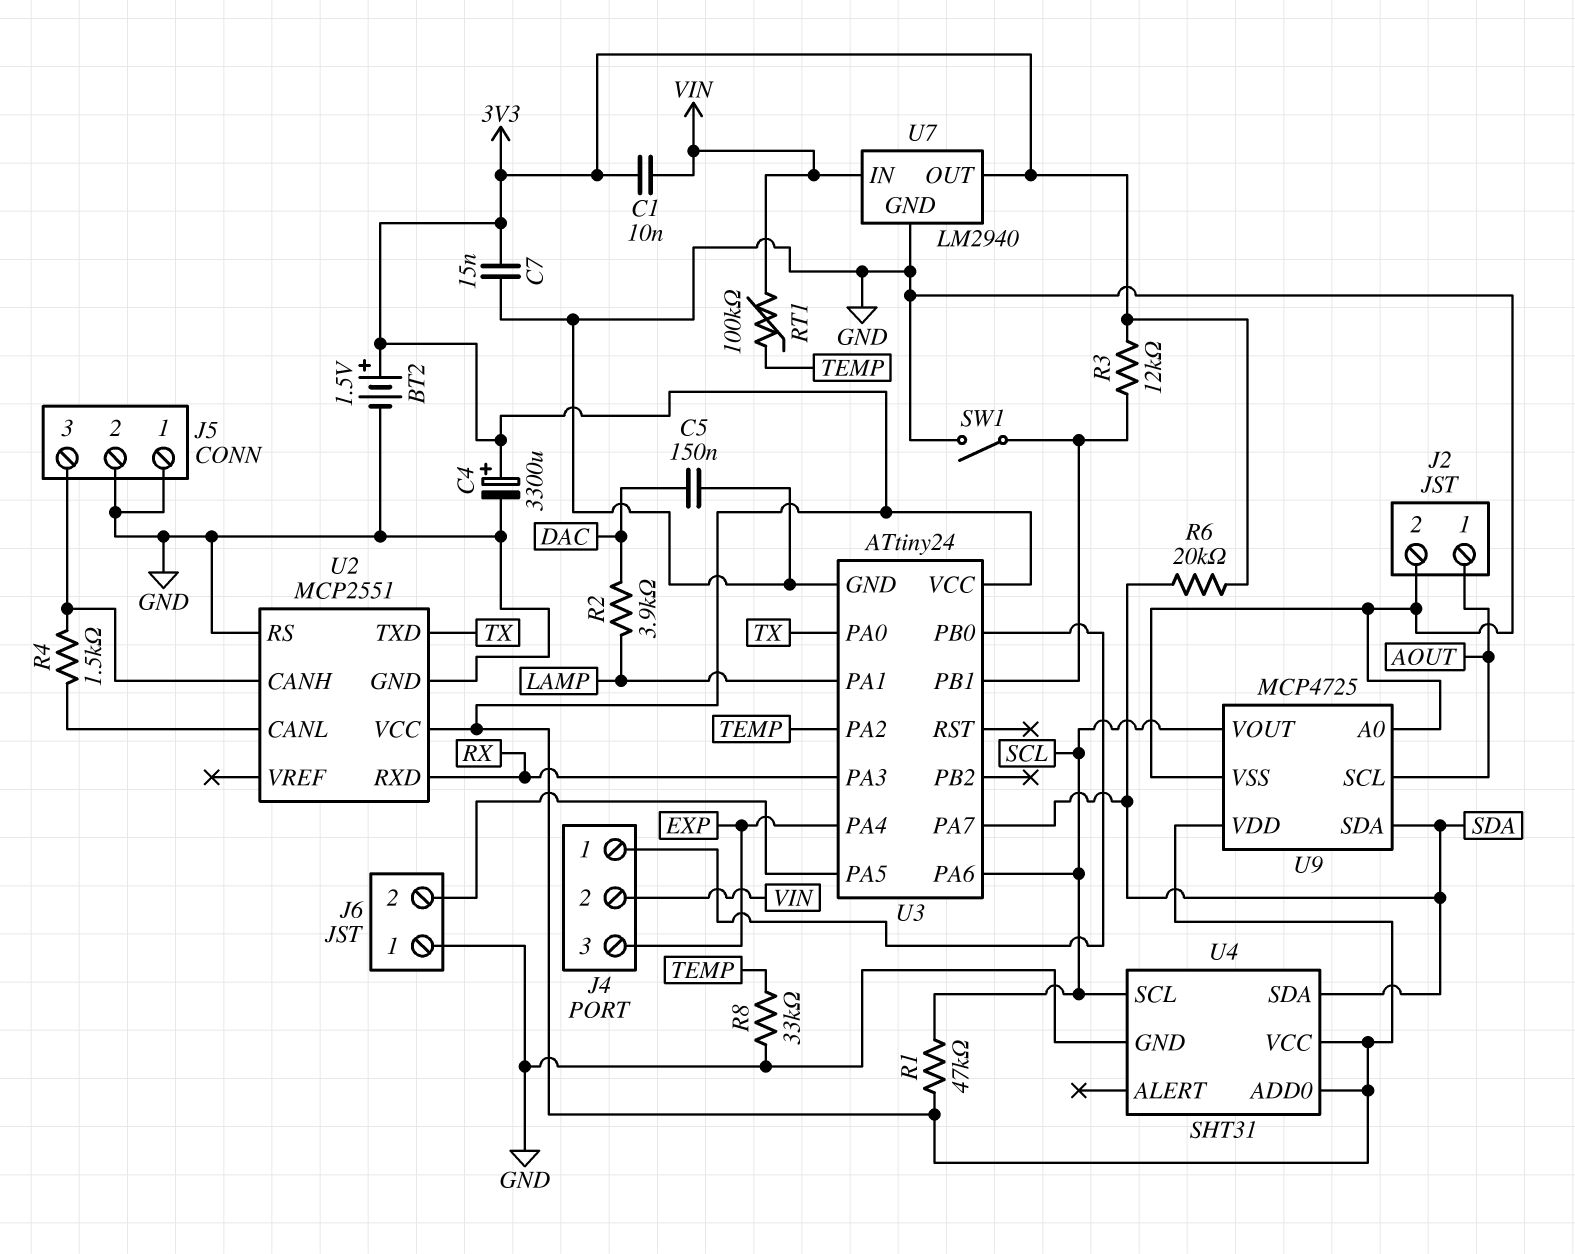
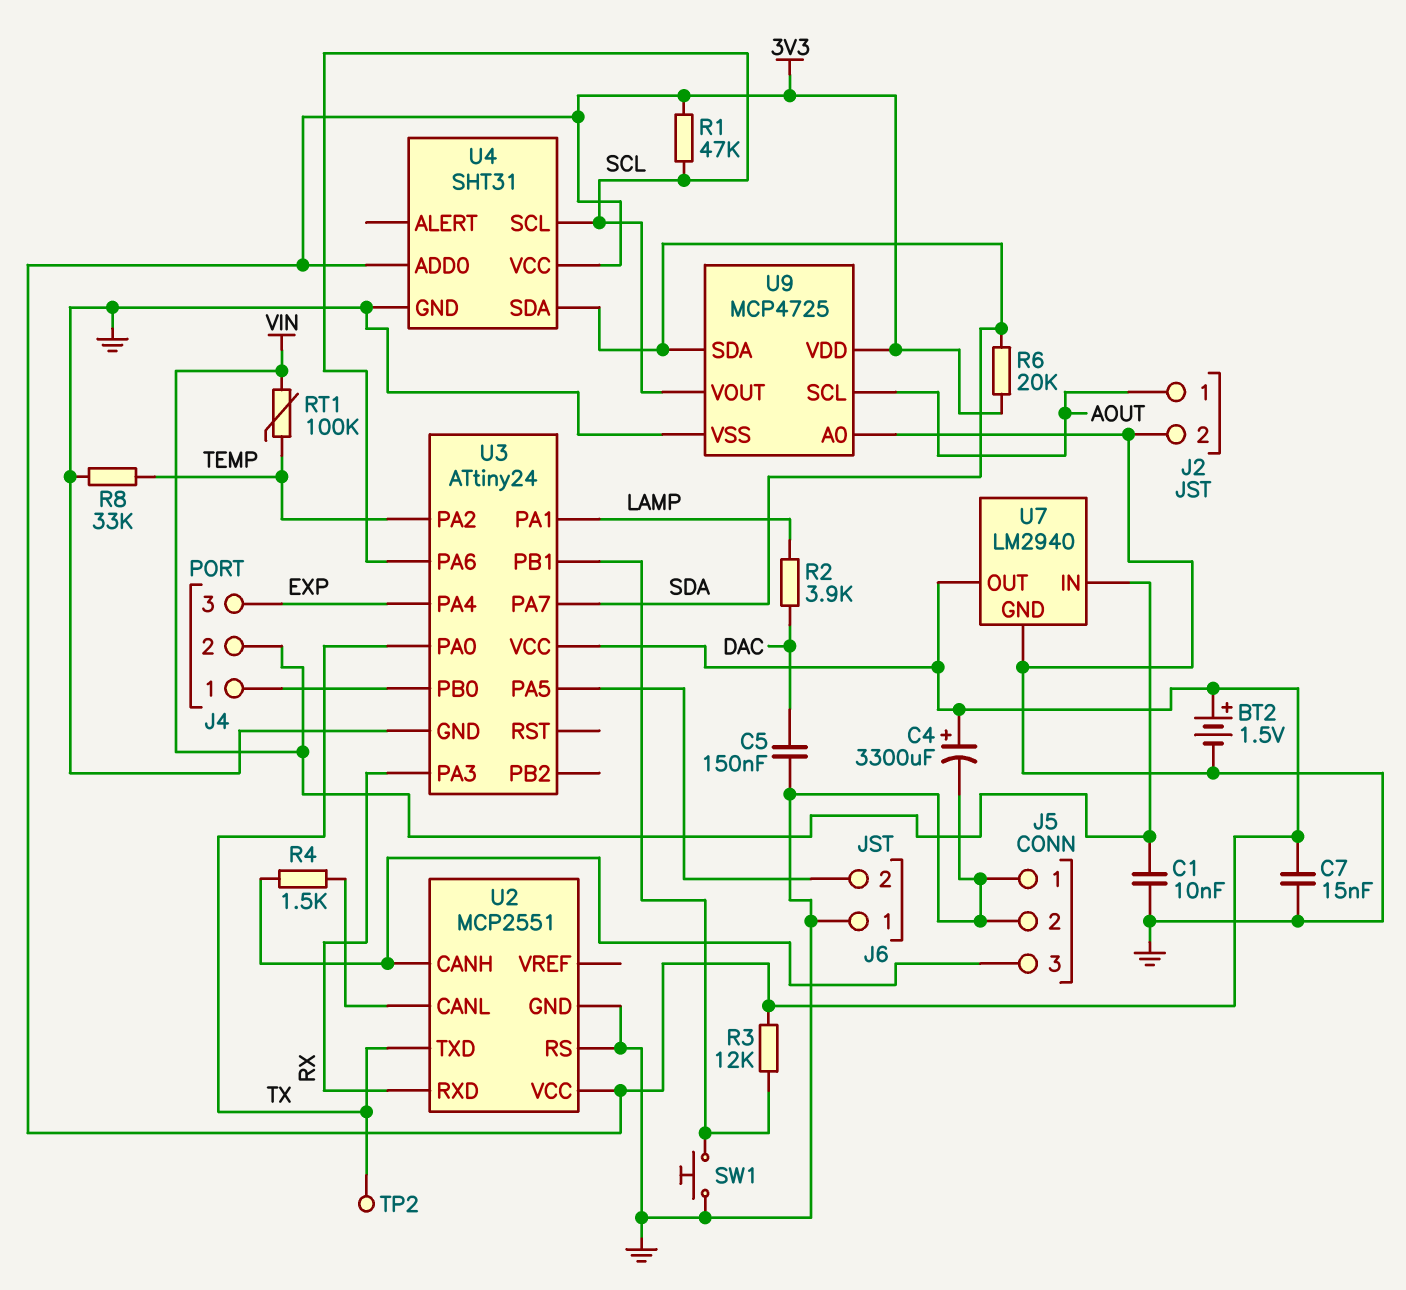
C1: 10nF (3V3, VIN) -> 10nF (GND, VIN)
SW1: switch (GND, U3/PB1) -> button (GND, U3/PB1)
TP2: none -> test point (TX)

